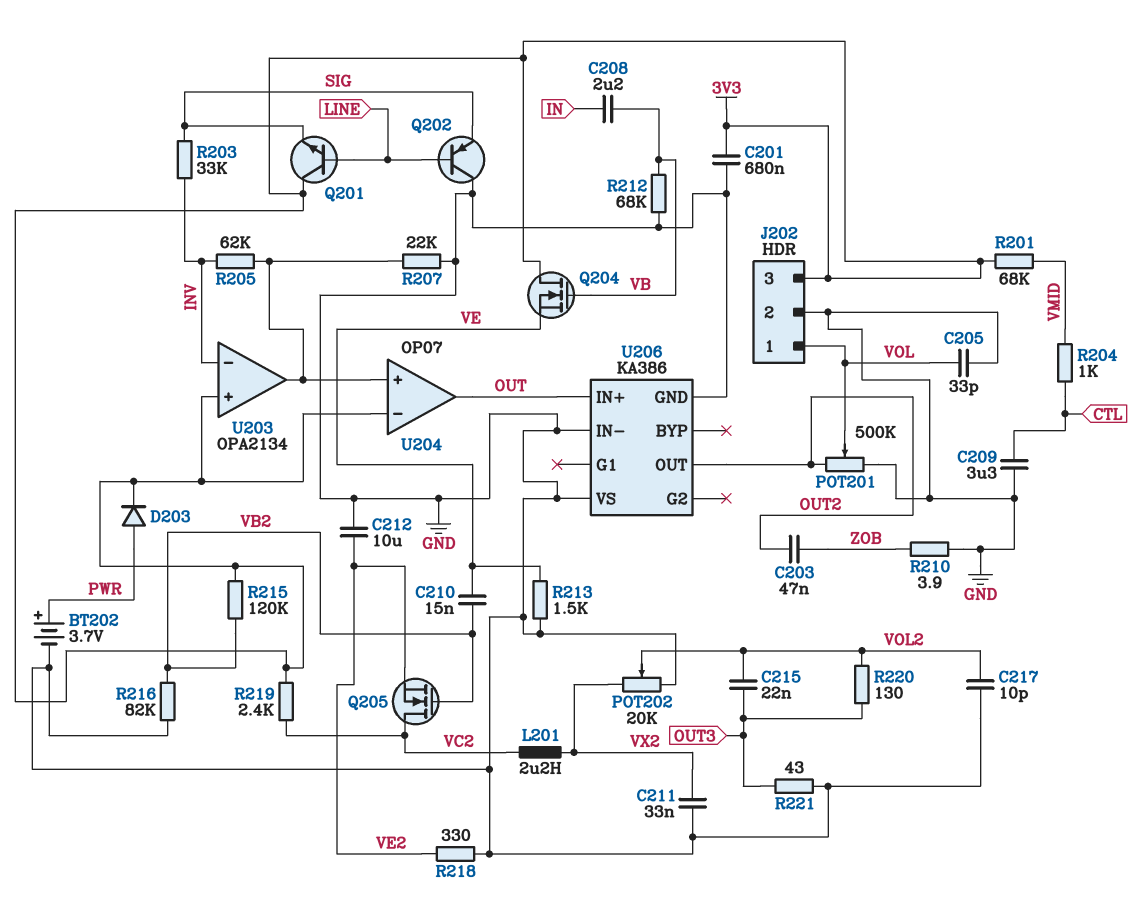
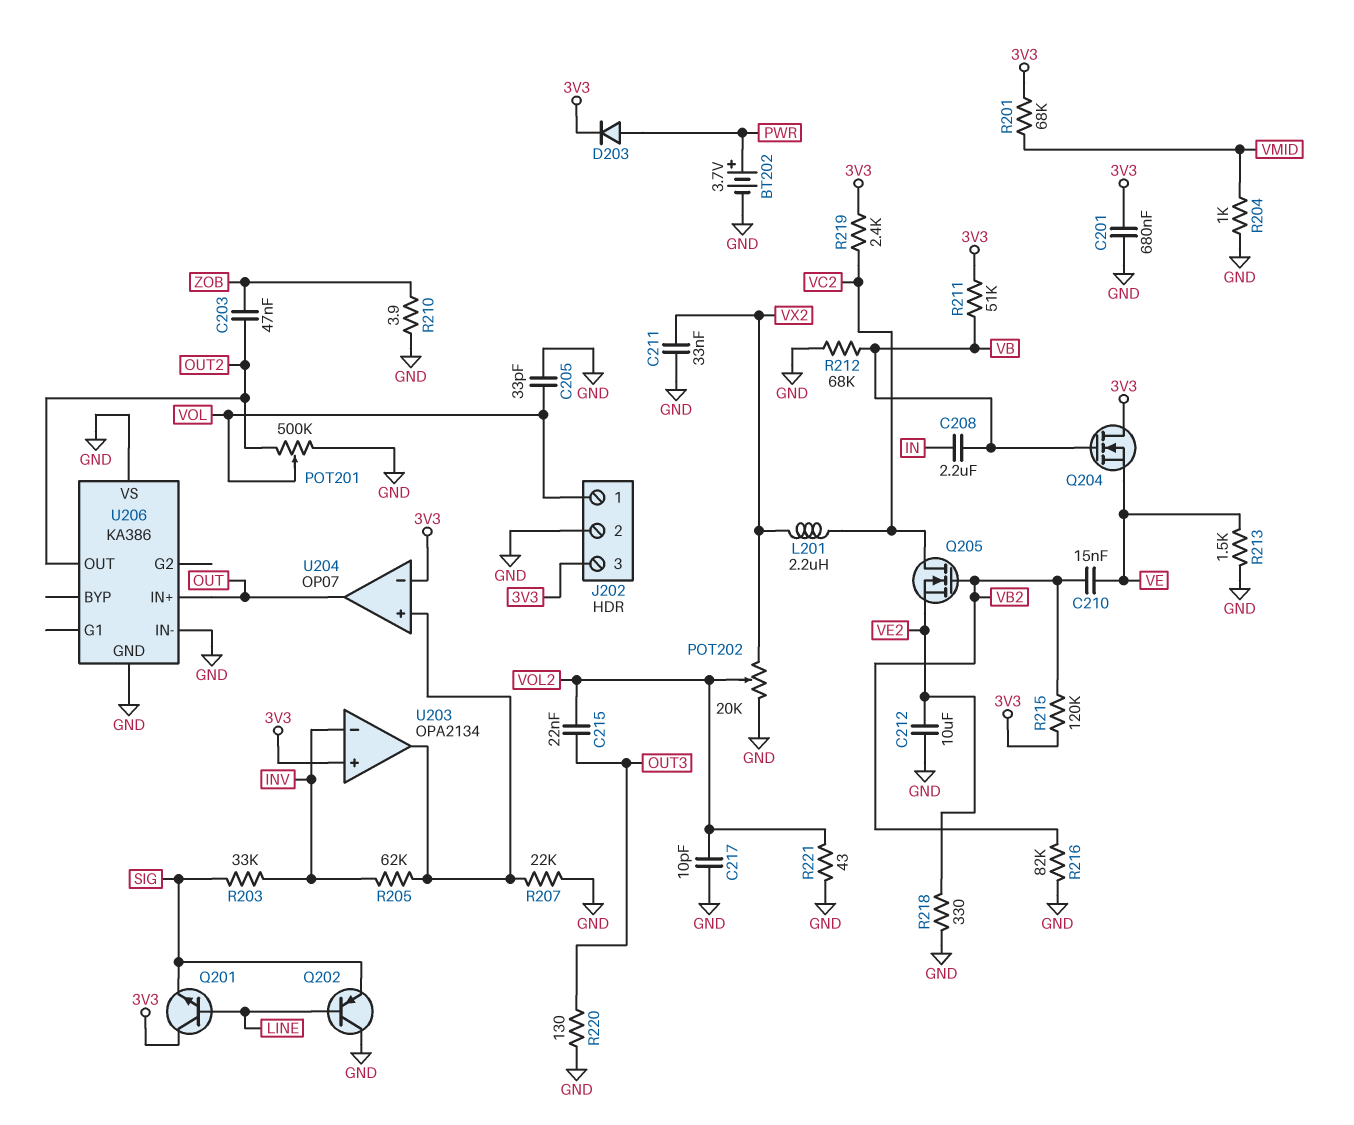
C209: 3.3uF (CTL, GND) -> none
R204: 1k (CTL, VMID) -> 1k (GND, VMID)
R211: none -> 51k (3V3, VB)
R220: 130 (OUT3, VOL2) -> 130 (GND, OUT3)
R221: 43 (GND, OUT3) -> 43 (GND, VOL2)

